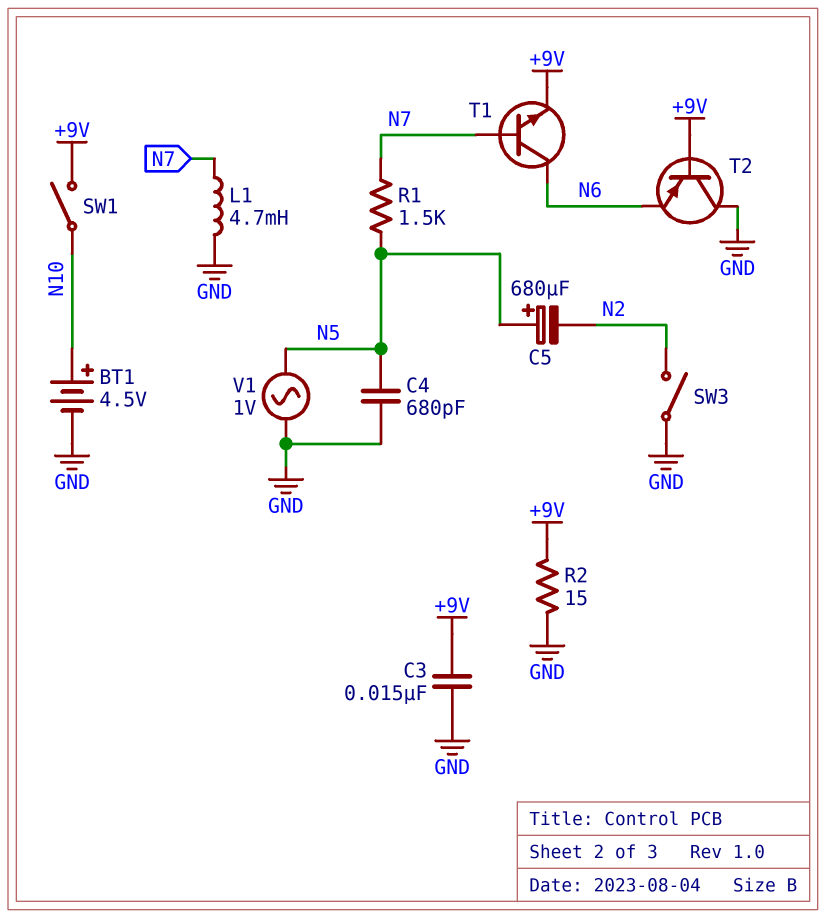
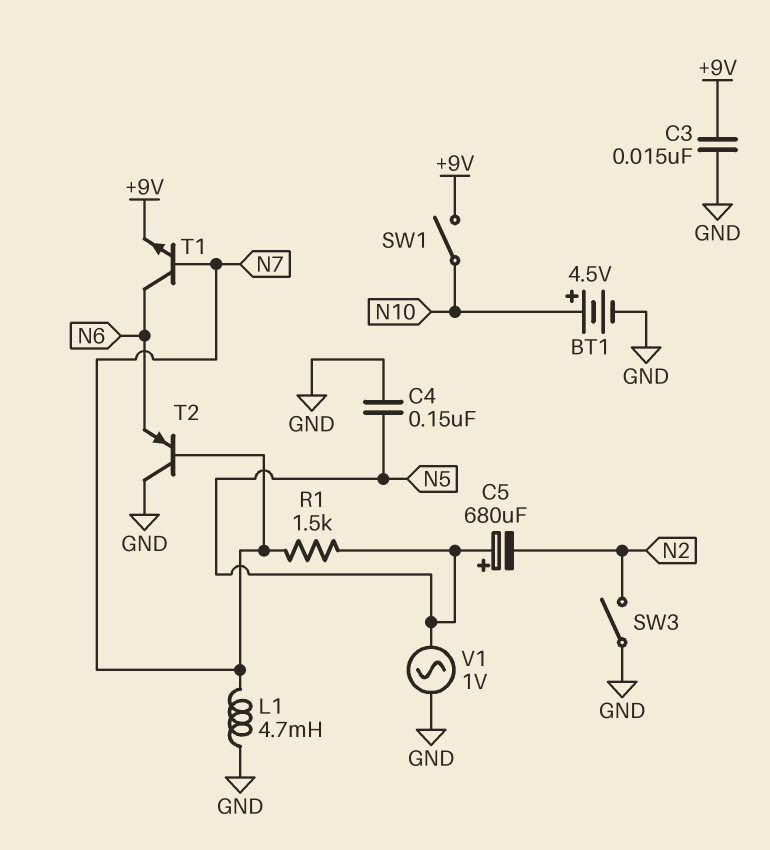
C4: 680pF (GND, N5) -> 150nF (GND, N5)
R2: 15 (+9V, GND) -> none
T2: PNP (B +9V, C GND, E N6) -> PNP (B N7, C GND, E N6)

